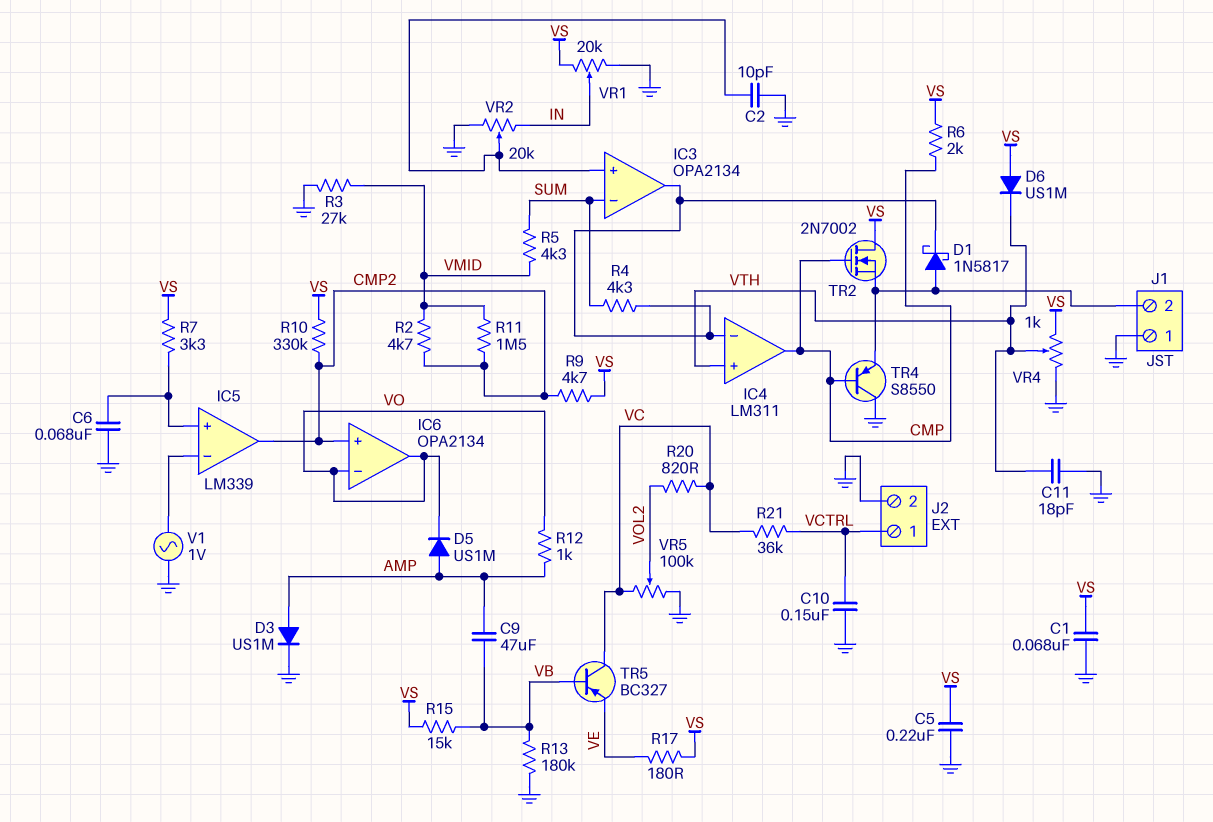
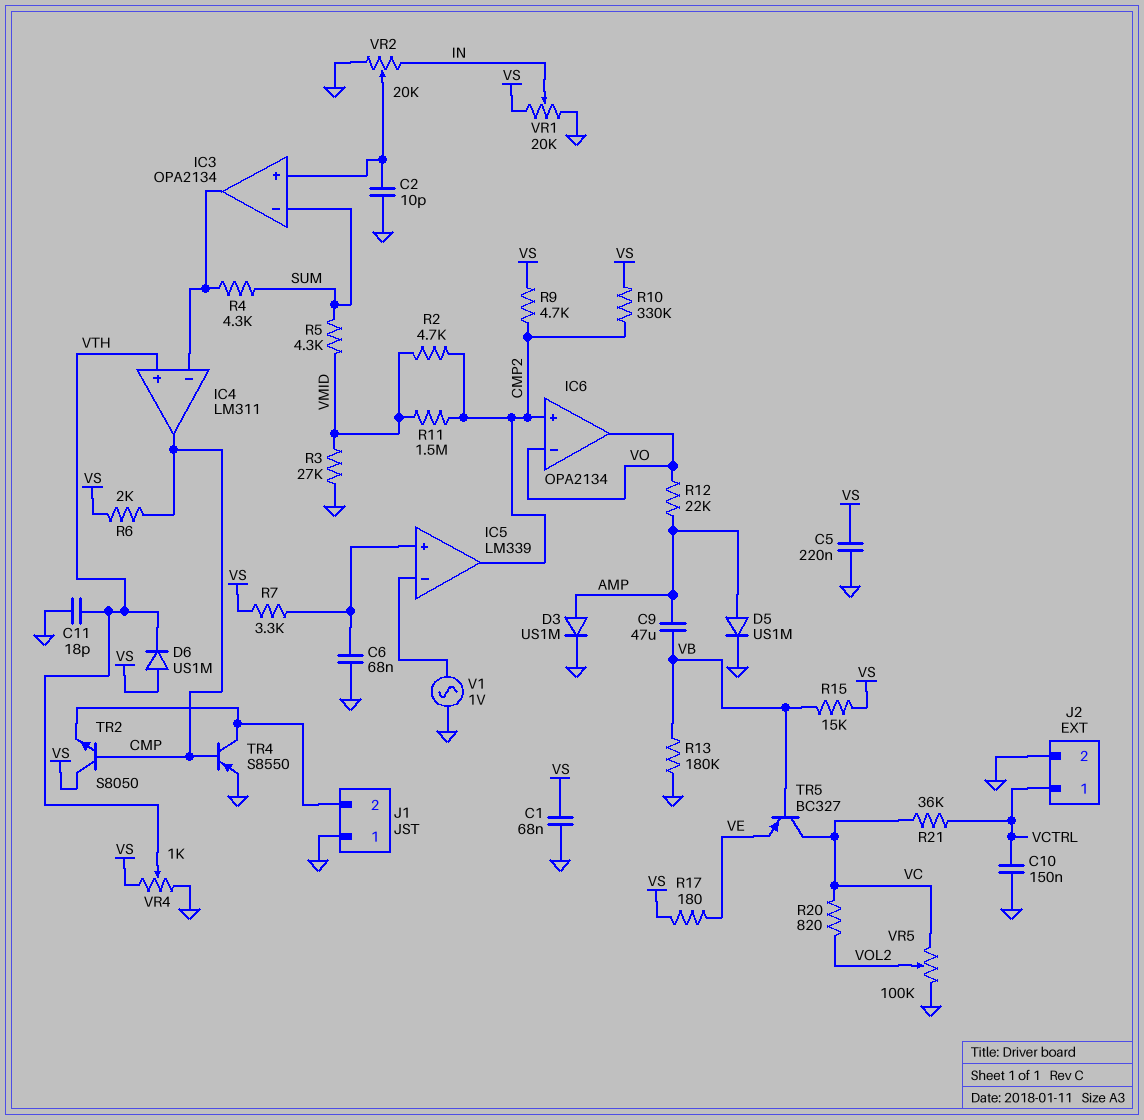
D1: schottky 1N5817 (A J1/2, K IC3/out) -> none
D5: diode US1M (A AMP, K VO) -> diode US1M (A AMP, K GND)
R12: 1k (AMP, VO) -> 22k (AMP, VO)
TR2: NMOS 2N7002 (G CMP, D VS, S J1/2) -> NPN S8050 (B CMP, C VS, E J1/2)
TR4: PNP S8550 (B CMP, C GND, E J1/2) -> PNP S8550 (B CMP, C J1/2, E GND)

